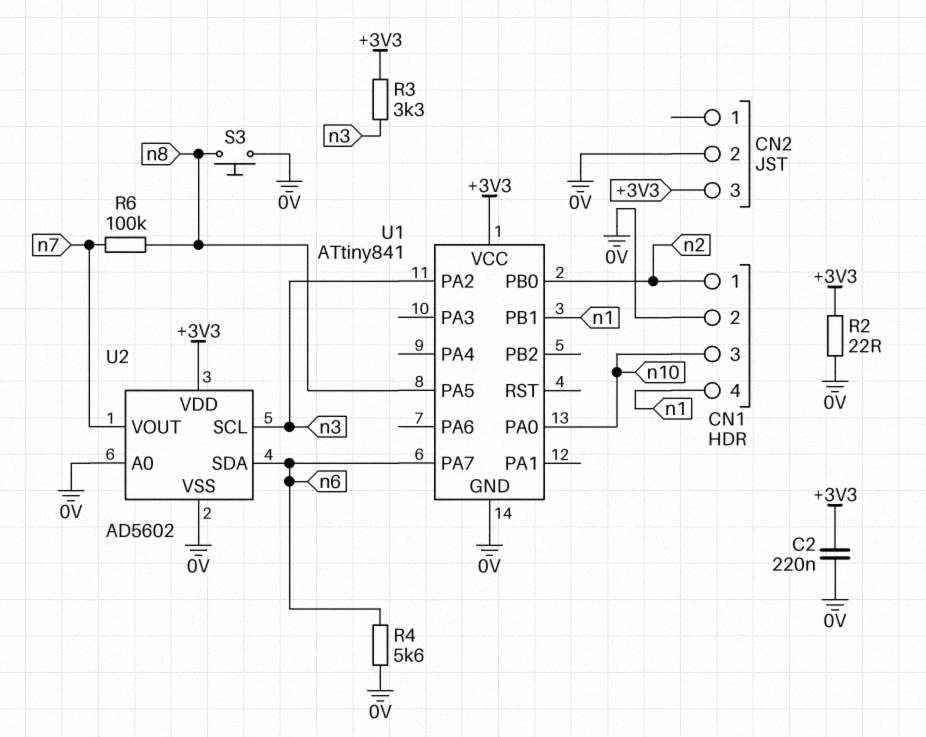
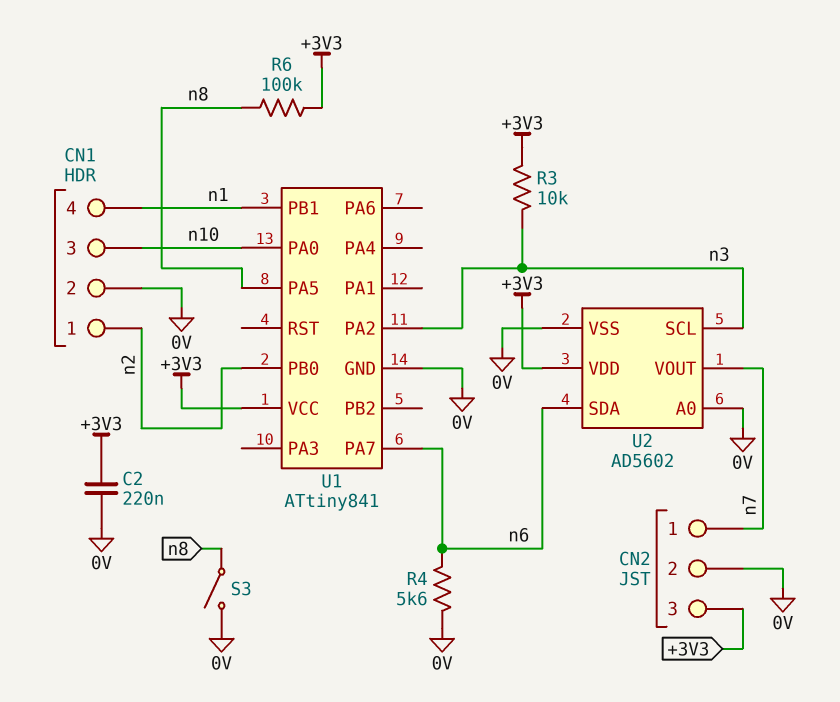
CN2 pin 1: none -> n7
R2: 22 (+3V3, 0V) -> none
R3: 3.3k (+3V3, n3) -> 10k (+3V3, n3)
R6: 100k (n7, n8) -> 100k (+3V3, n8)
S3: button (0V, n8) -> switch (0V, n8)

